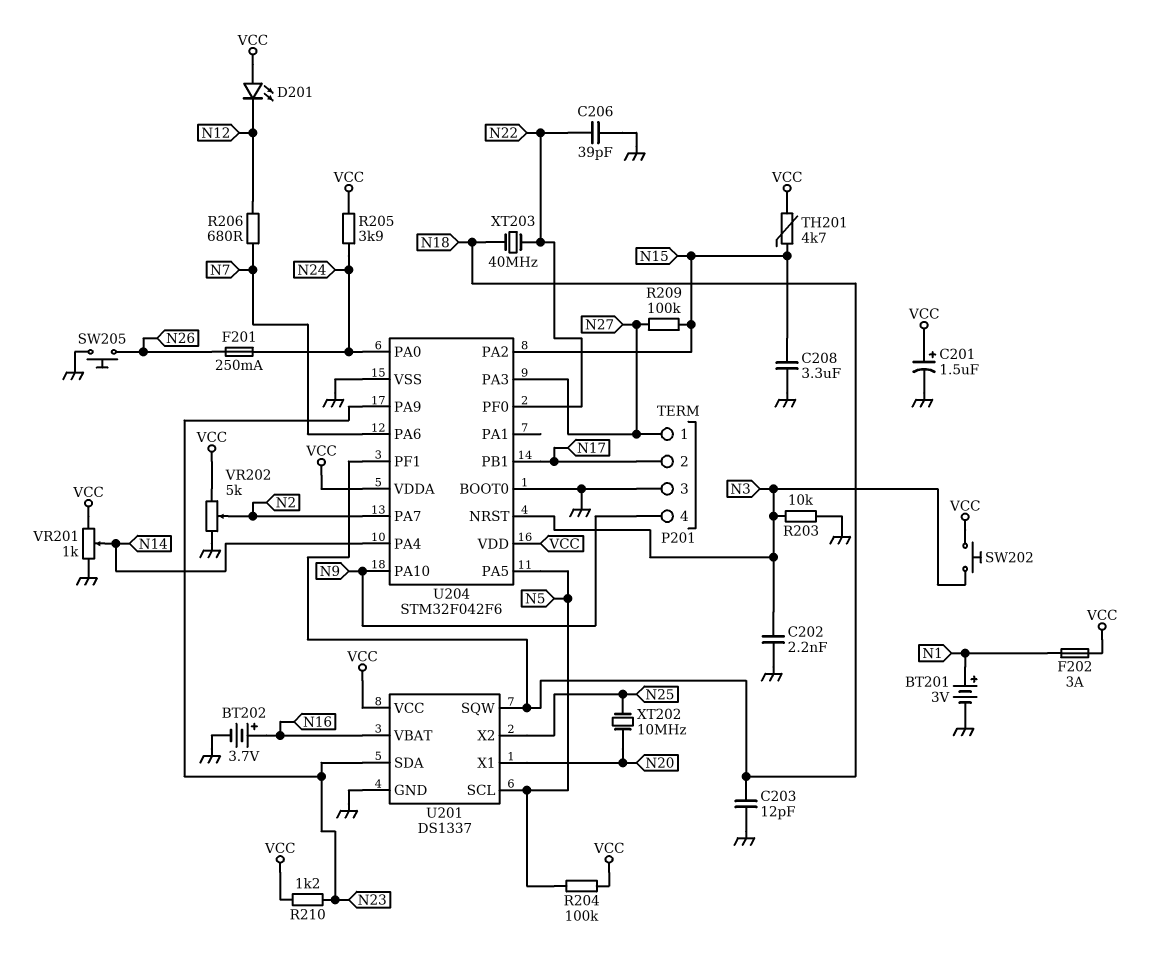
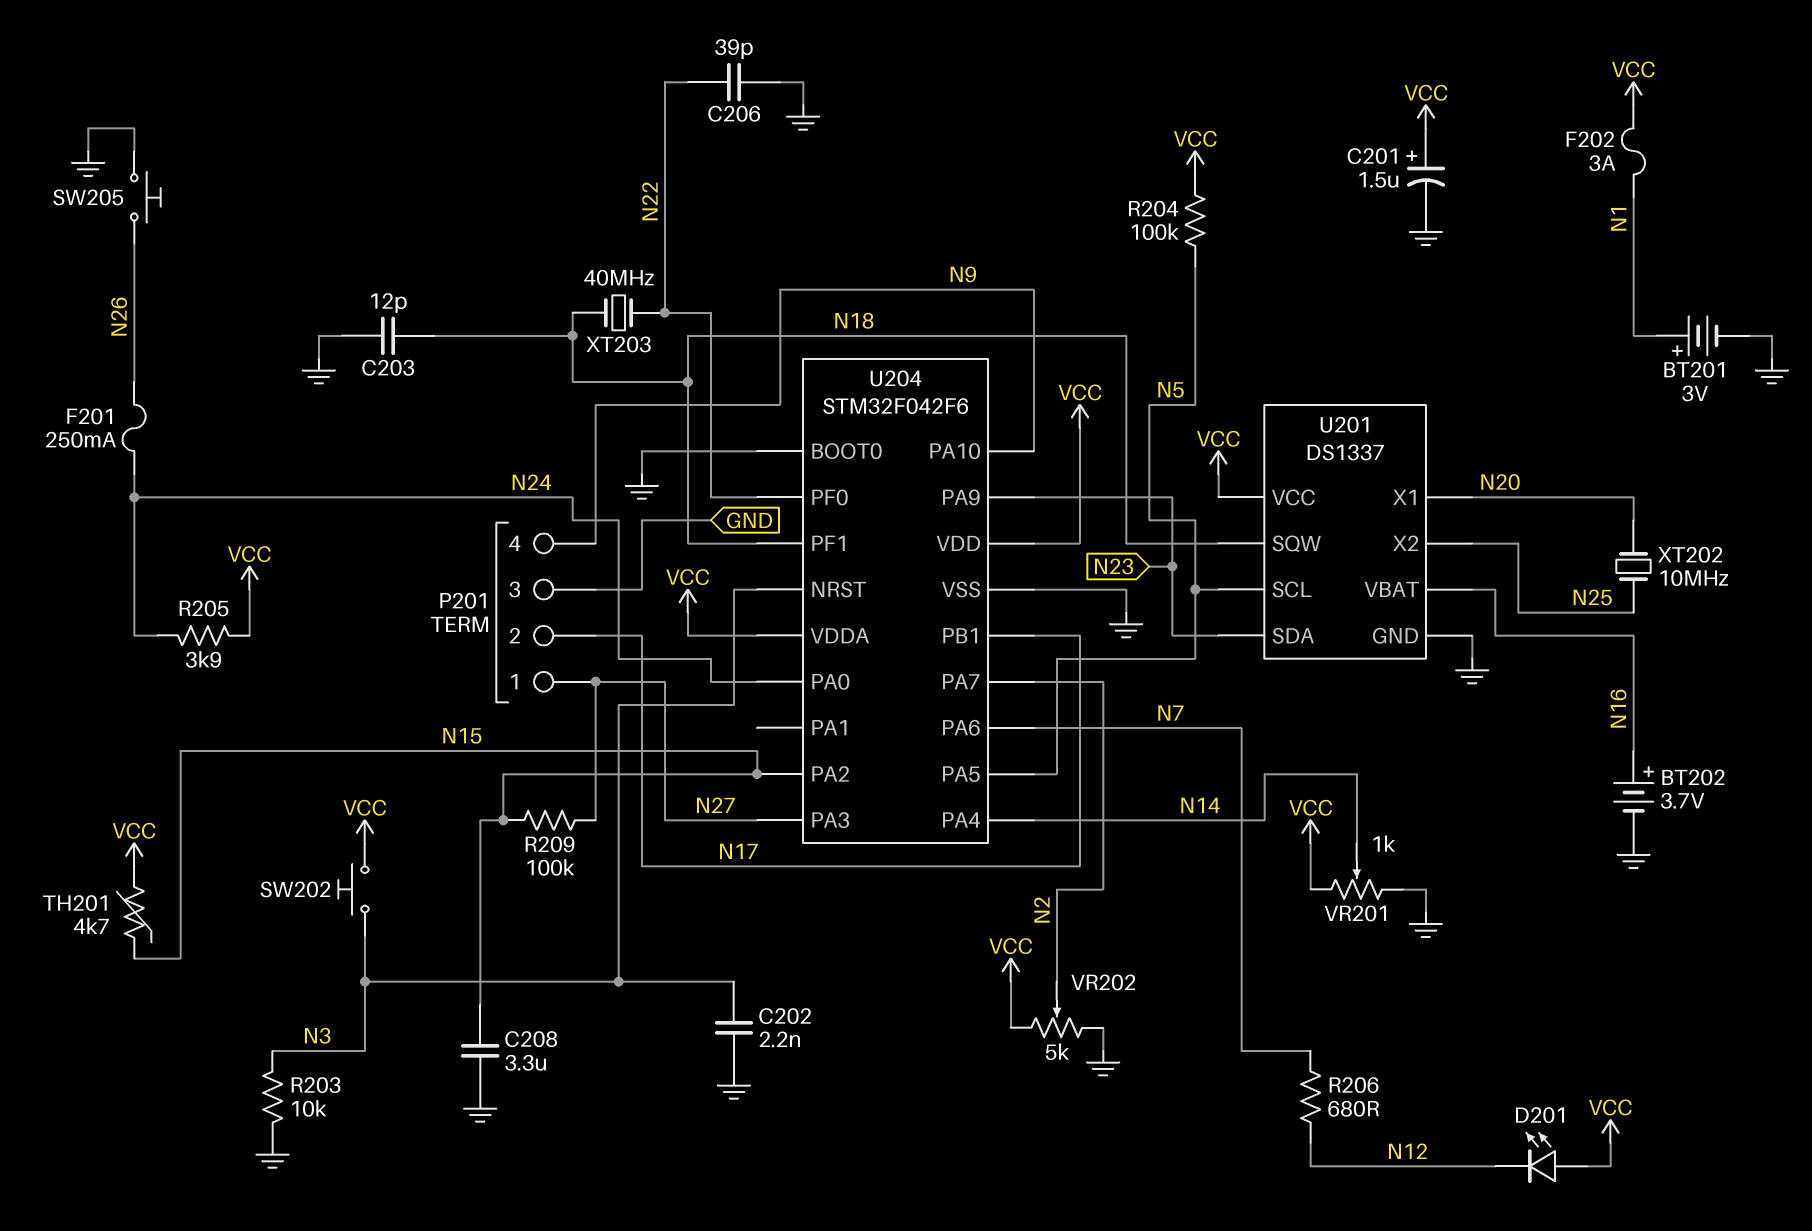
R210: 1.2k (N23, VCC) -> none

